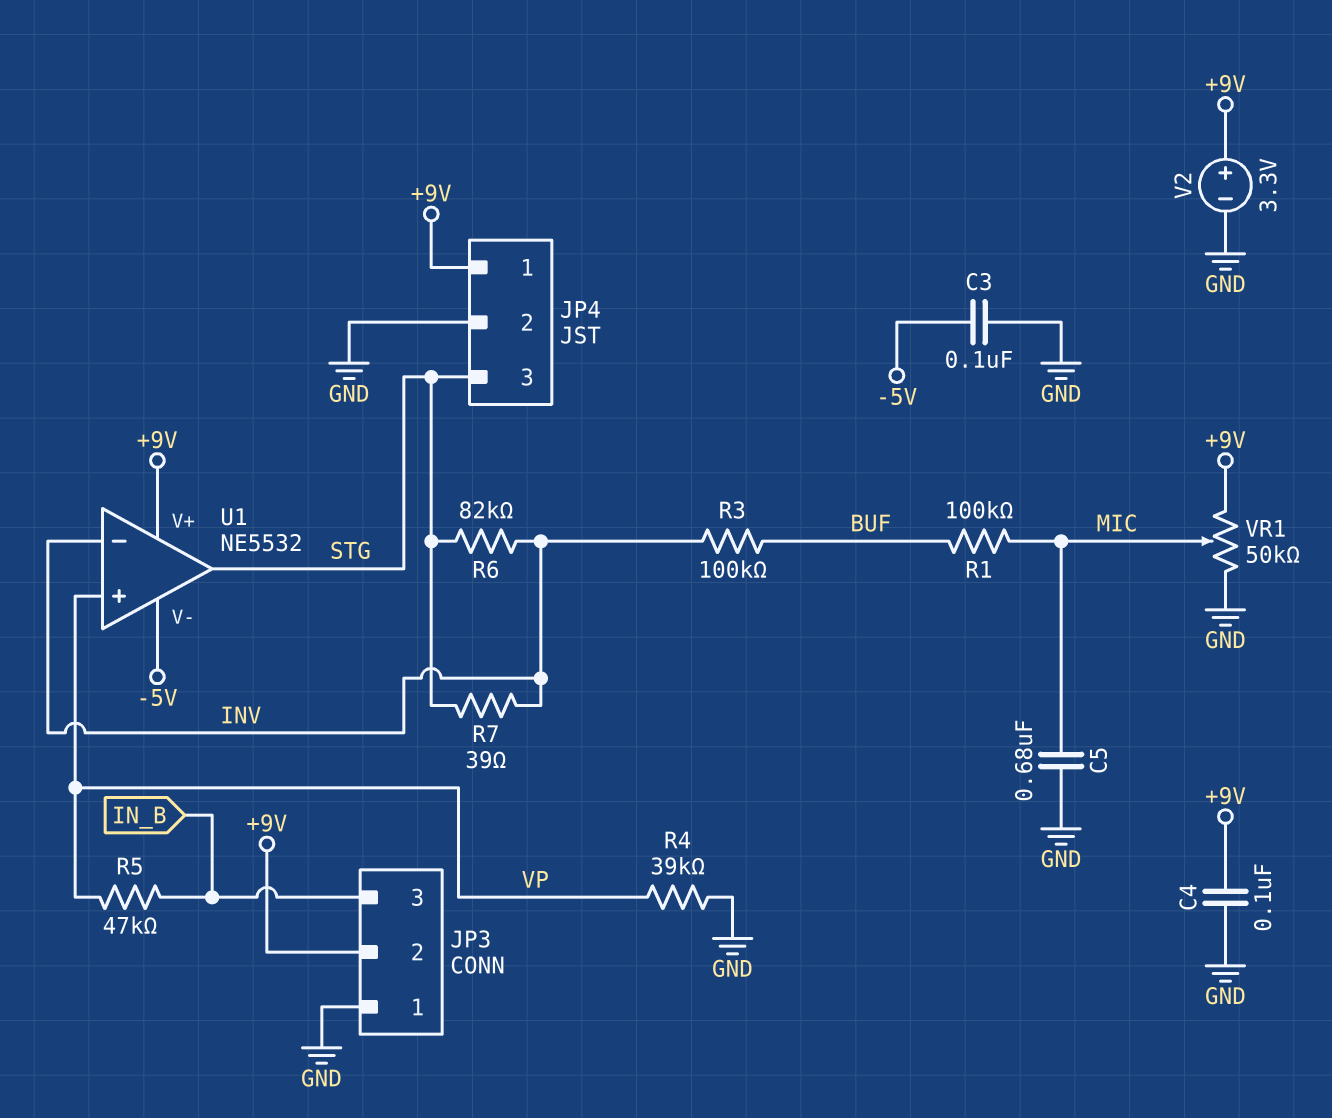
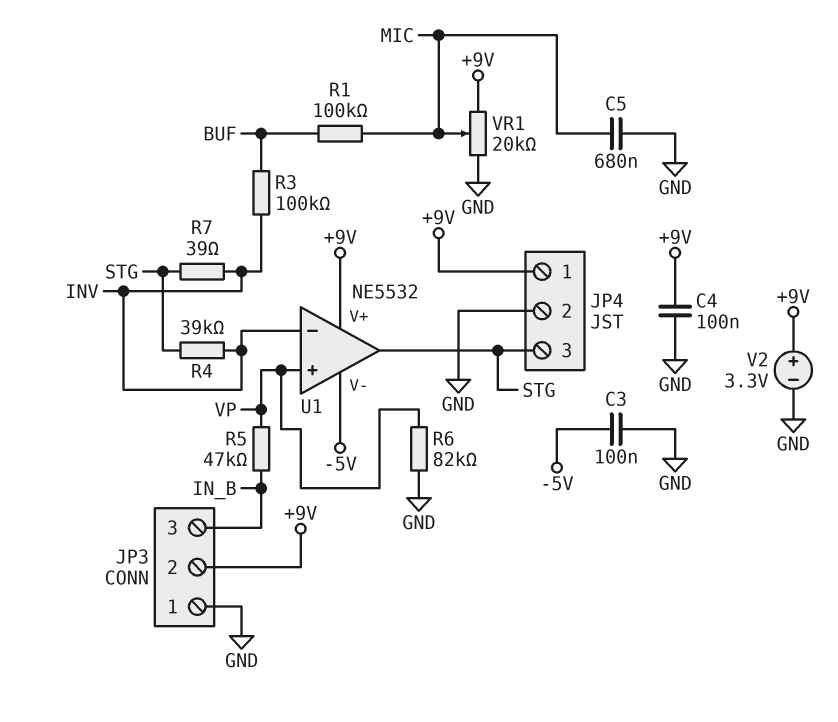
R4: 39k (GND, VP) -> 39k (INV, STG)
R6: 82k (INV, STG) -> 82k (GND, VP)
VR1: 50k (+9V, GND, wiper MIC) -> 20k (+9V, GND, wiper MIC)

